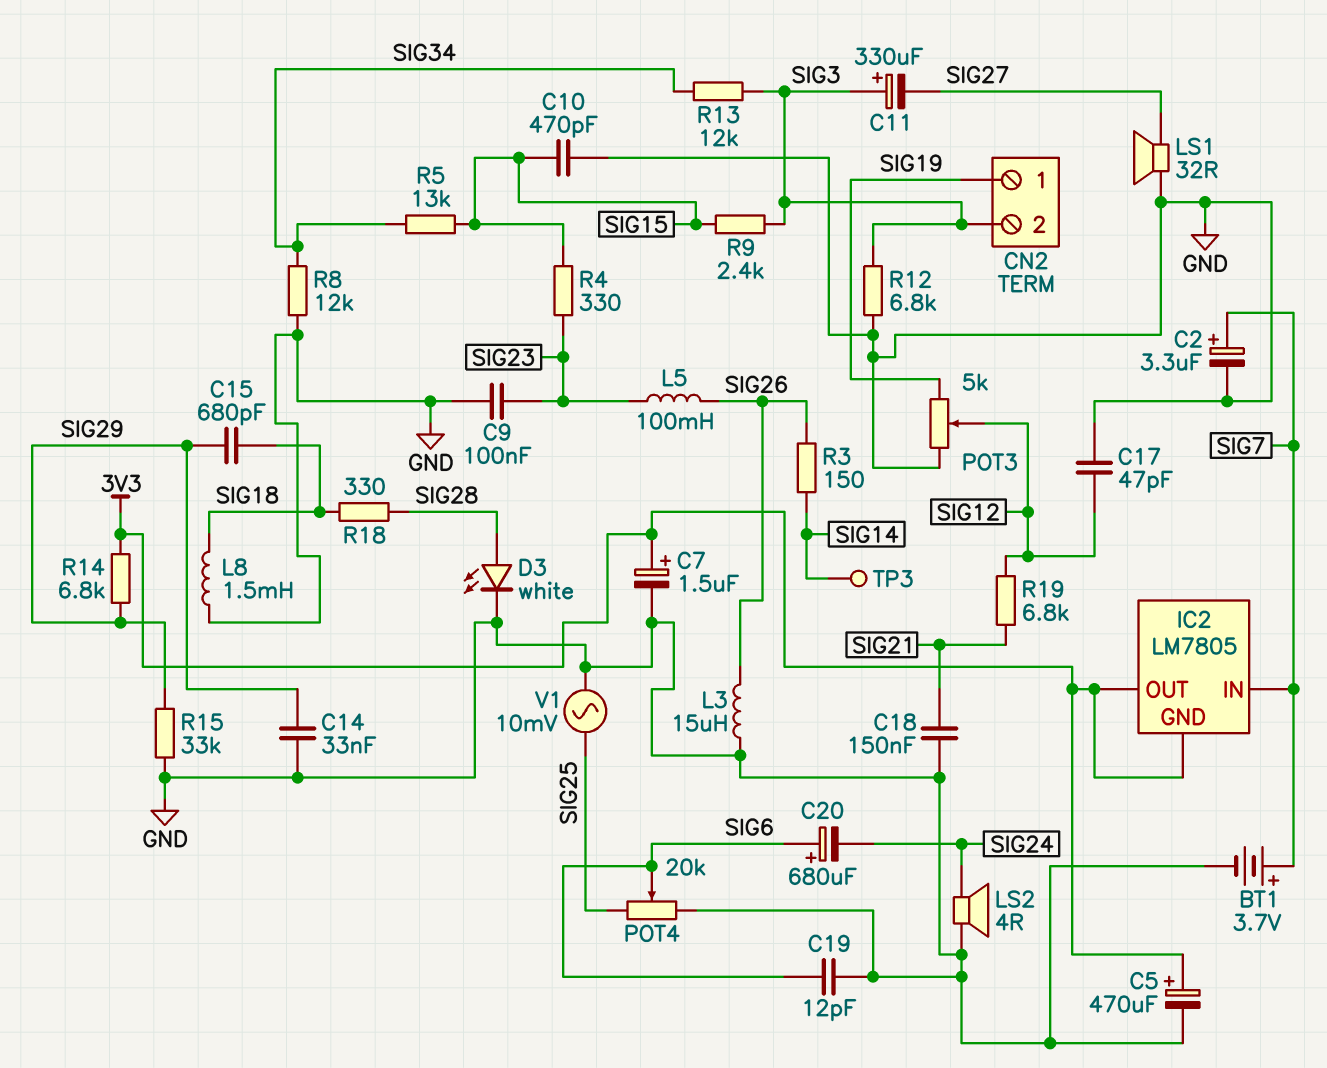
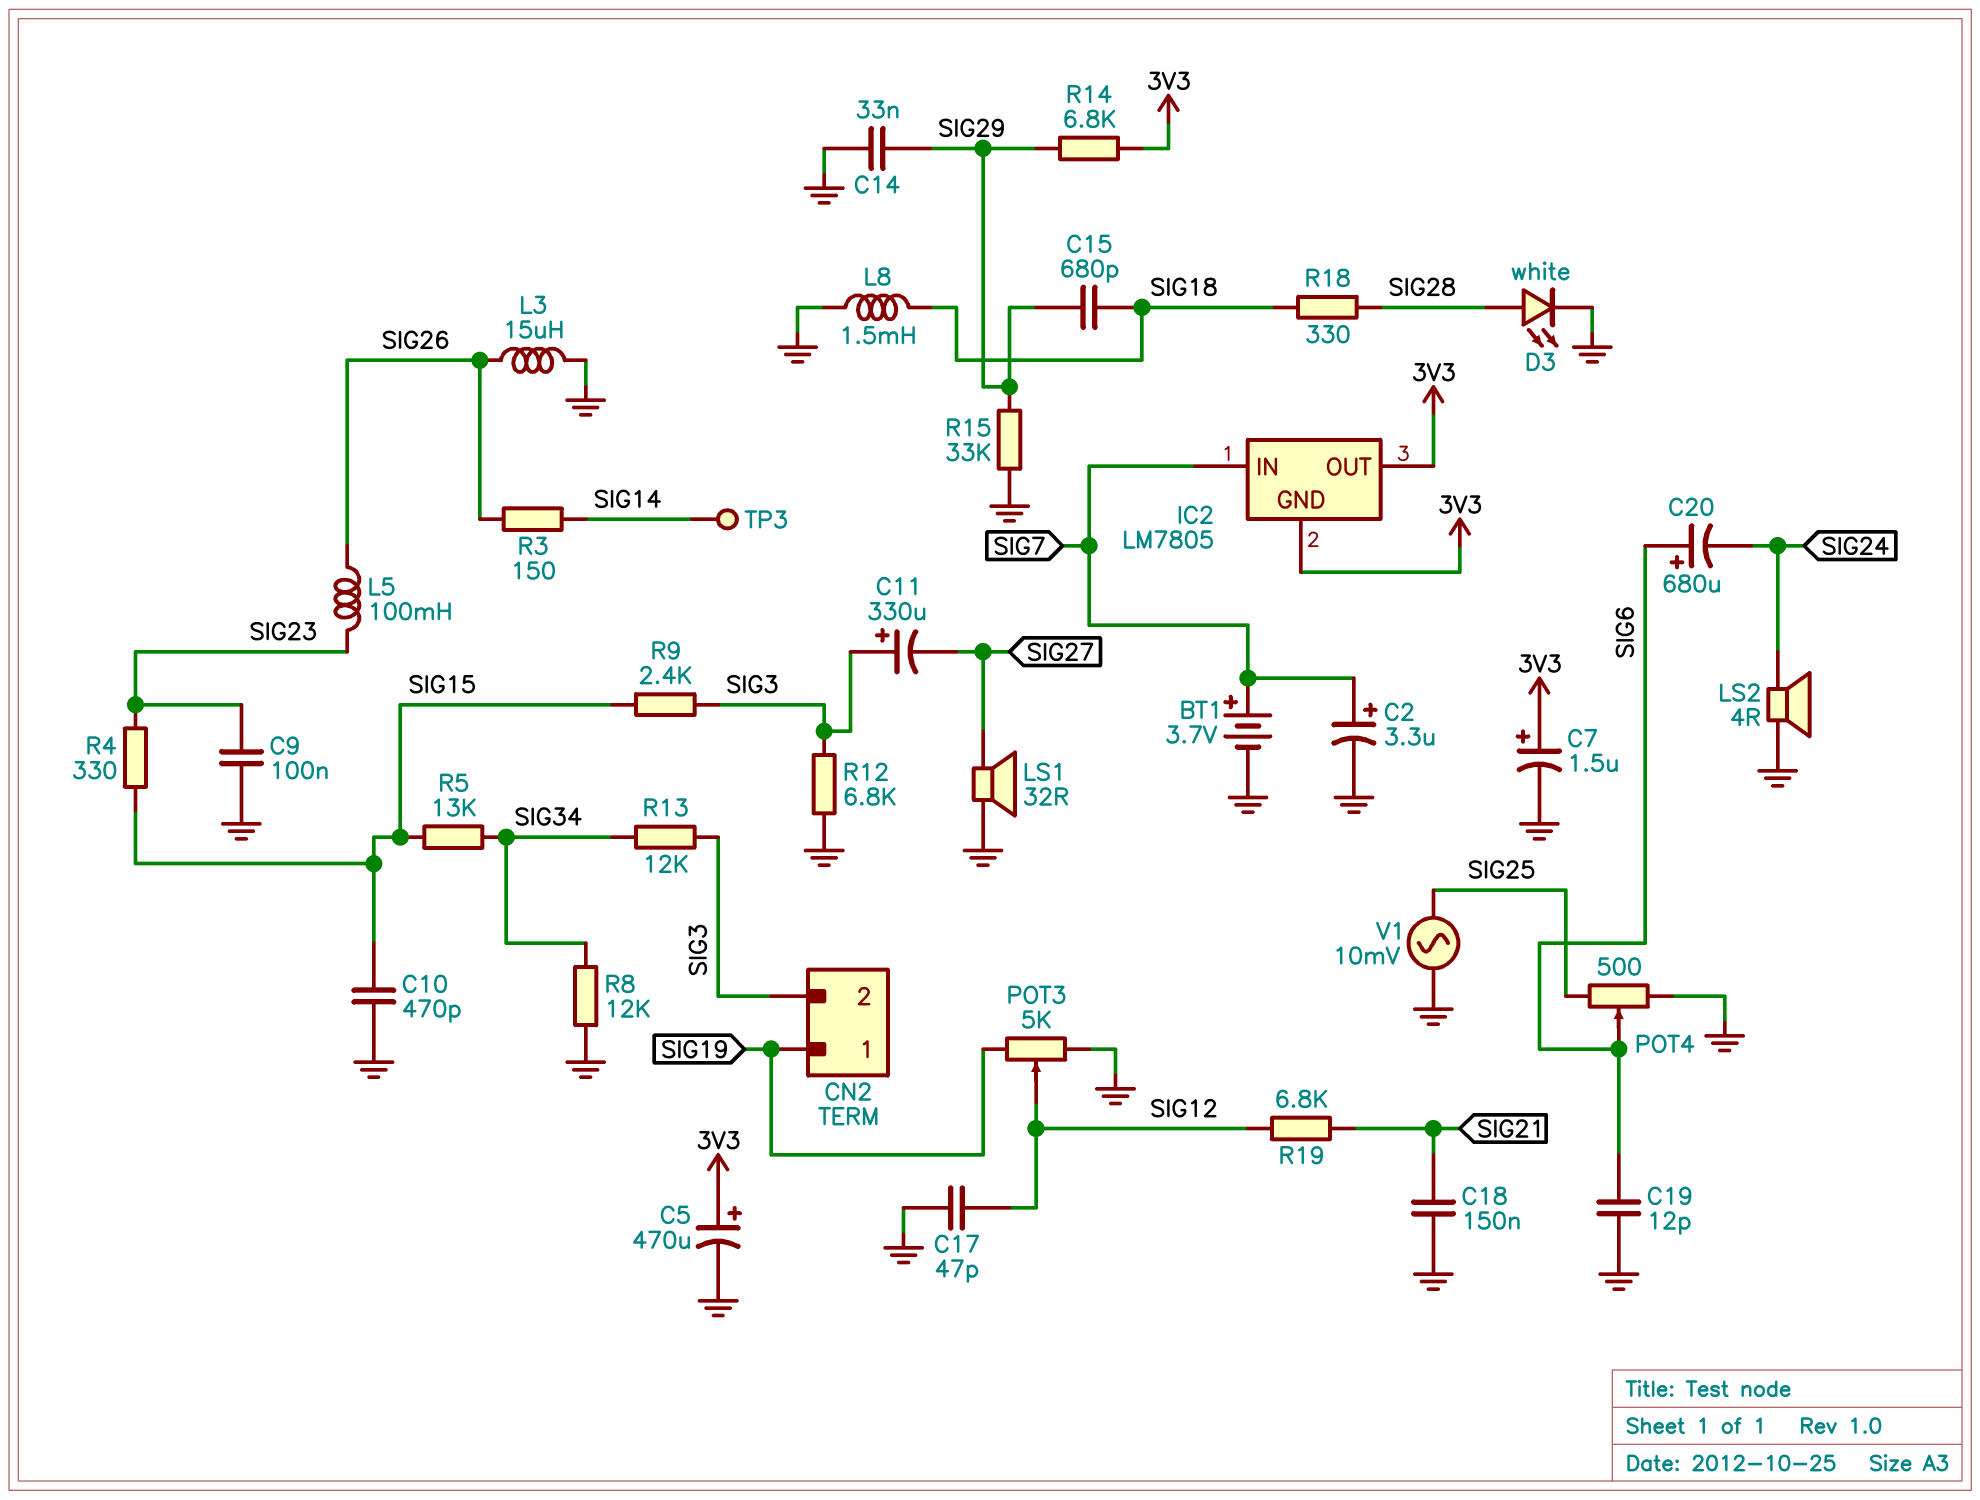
POT4: 20k (GND, SIG25, wiper SIG6) -> 500 (GND, SIG25, wiper SIG6)

